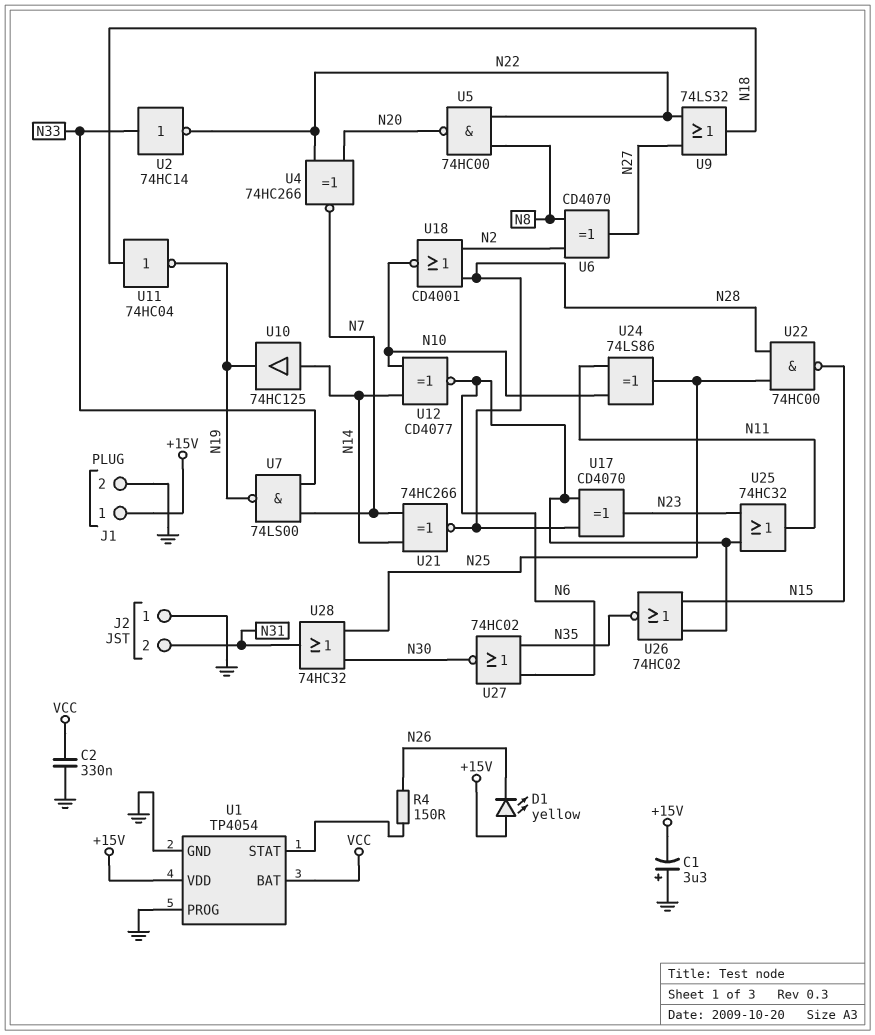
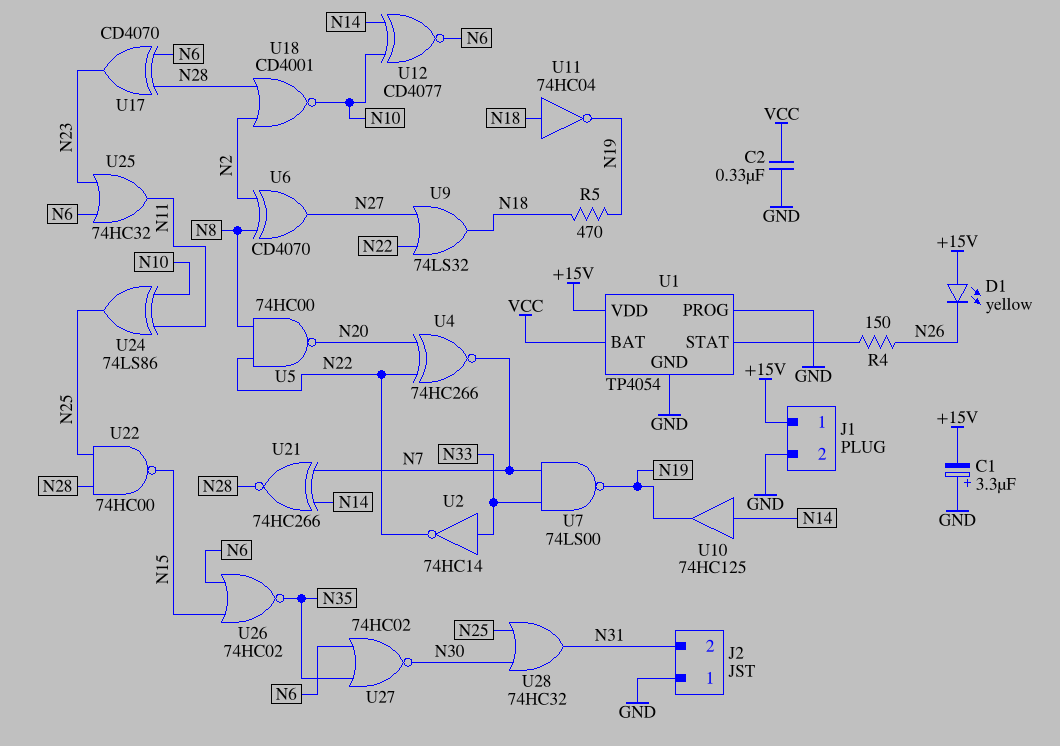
R5: none -> 470 (N18, N19)

